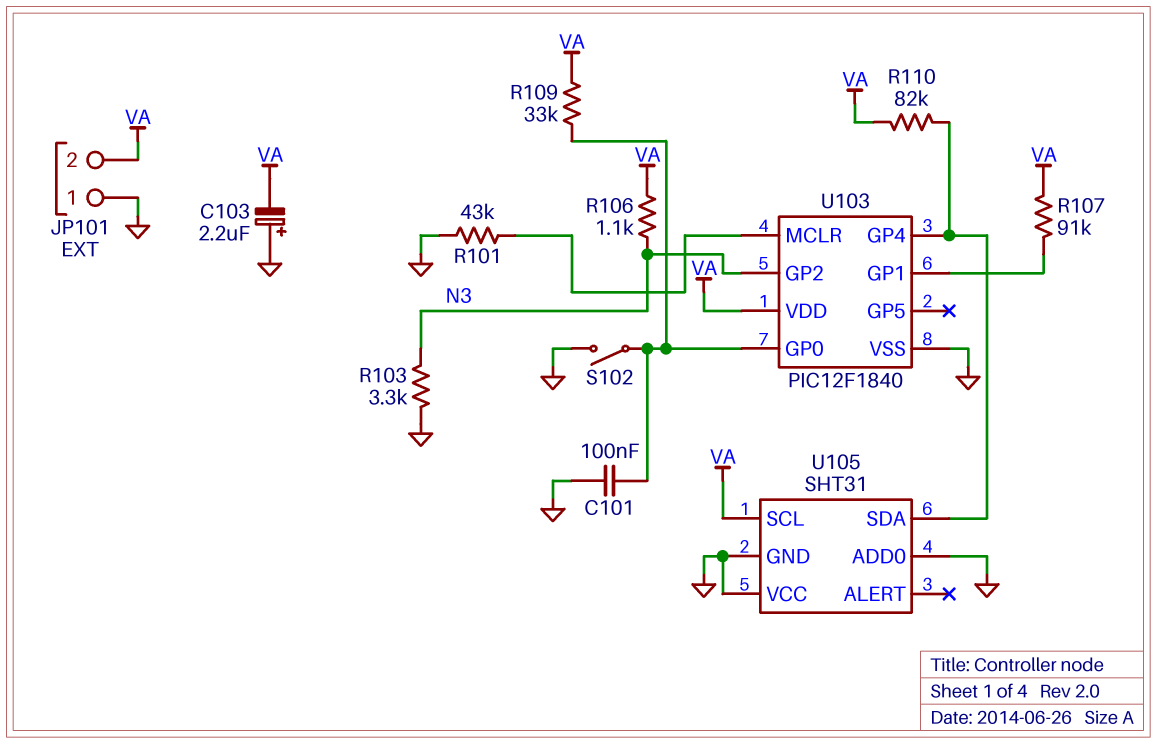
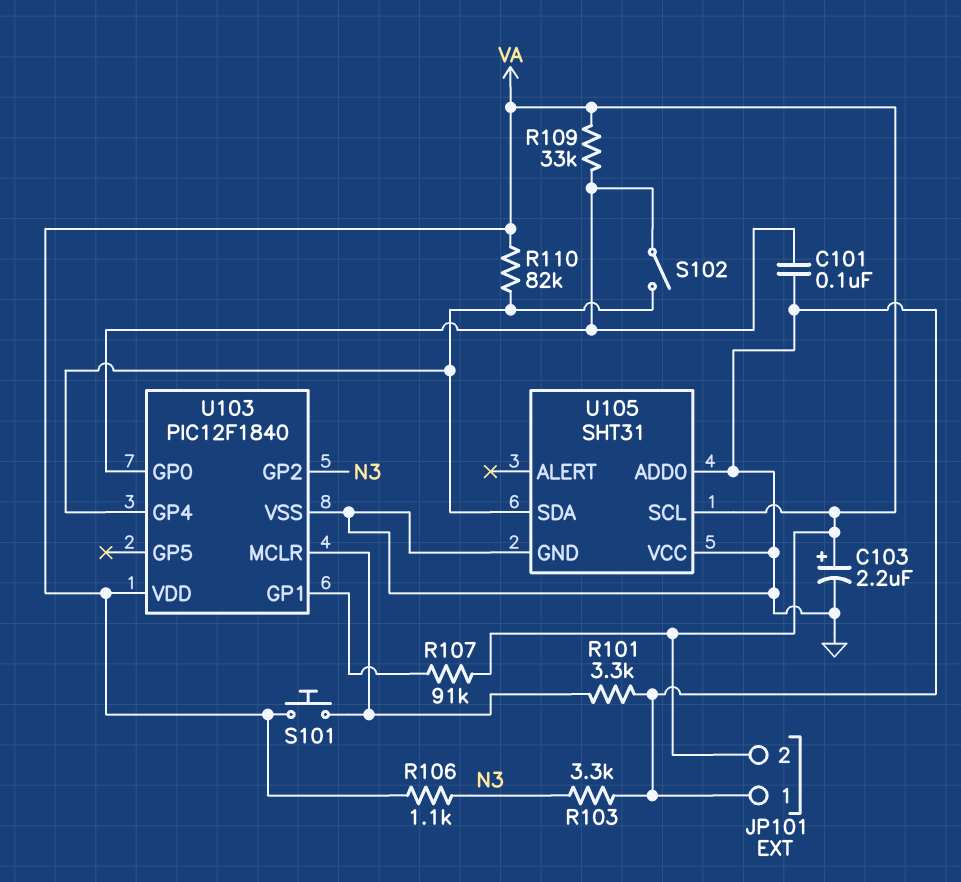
C103: 2.2uF (plus GND, minus VA) -> 2.2uF (plus VA, minus GND)
R101: 43k (GND, U103/MCLR) -> 3.3k (GND, U103/MCLR)
S101: none -> button (U103/MCLR, VA)
S102: switch (GND, U103/GP0) -> switch (U103/GP0, U103/GP4)

